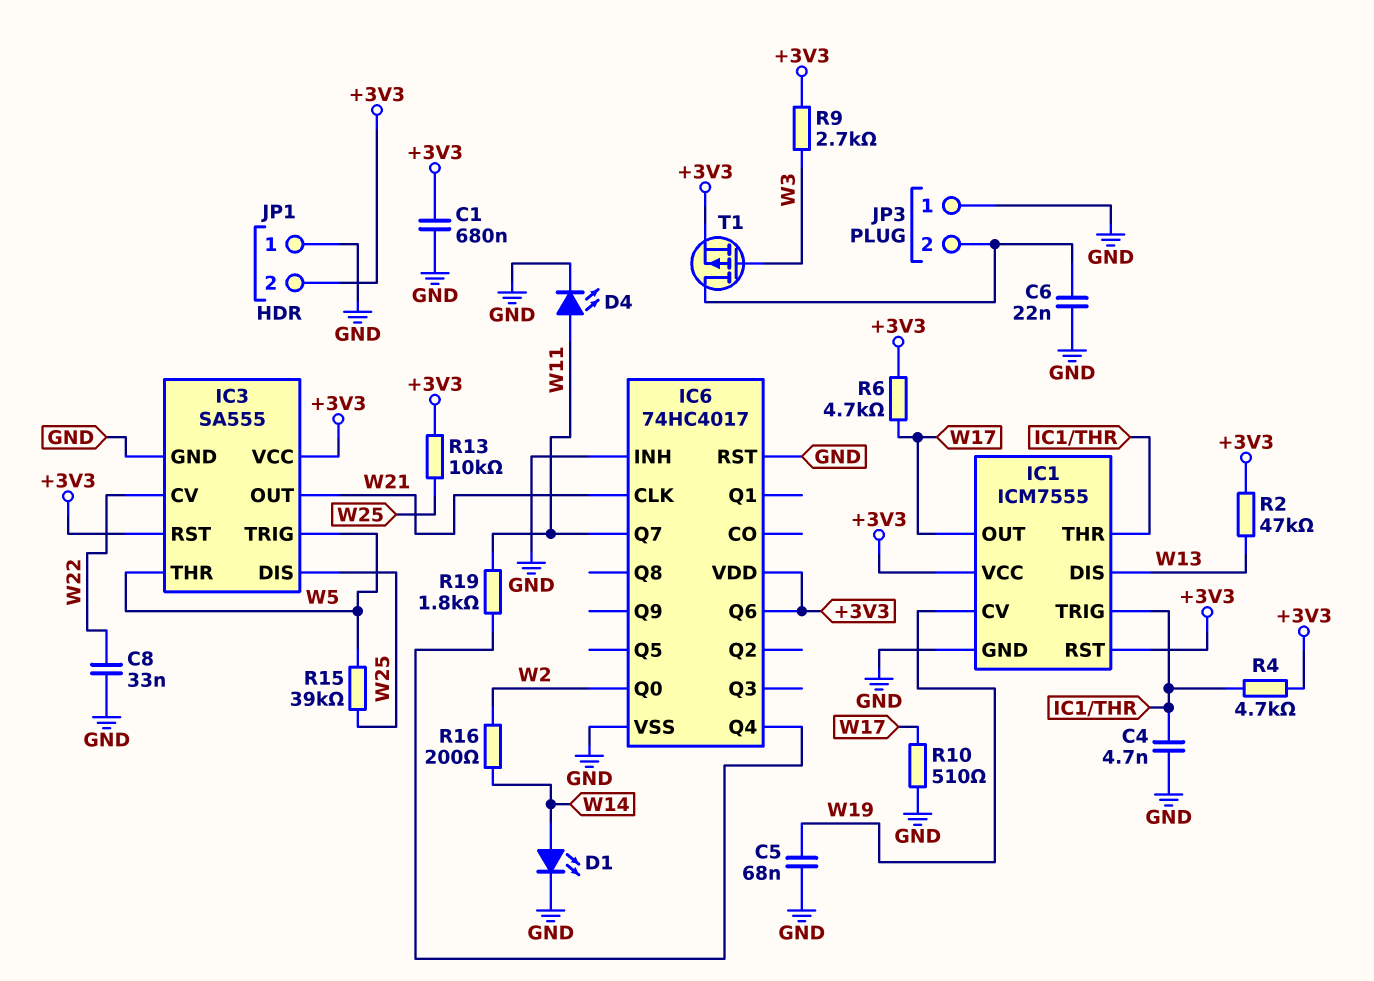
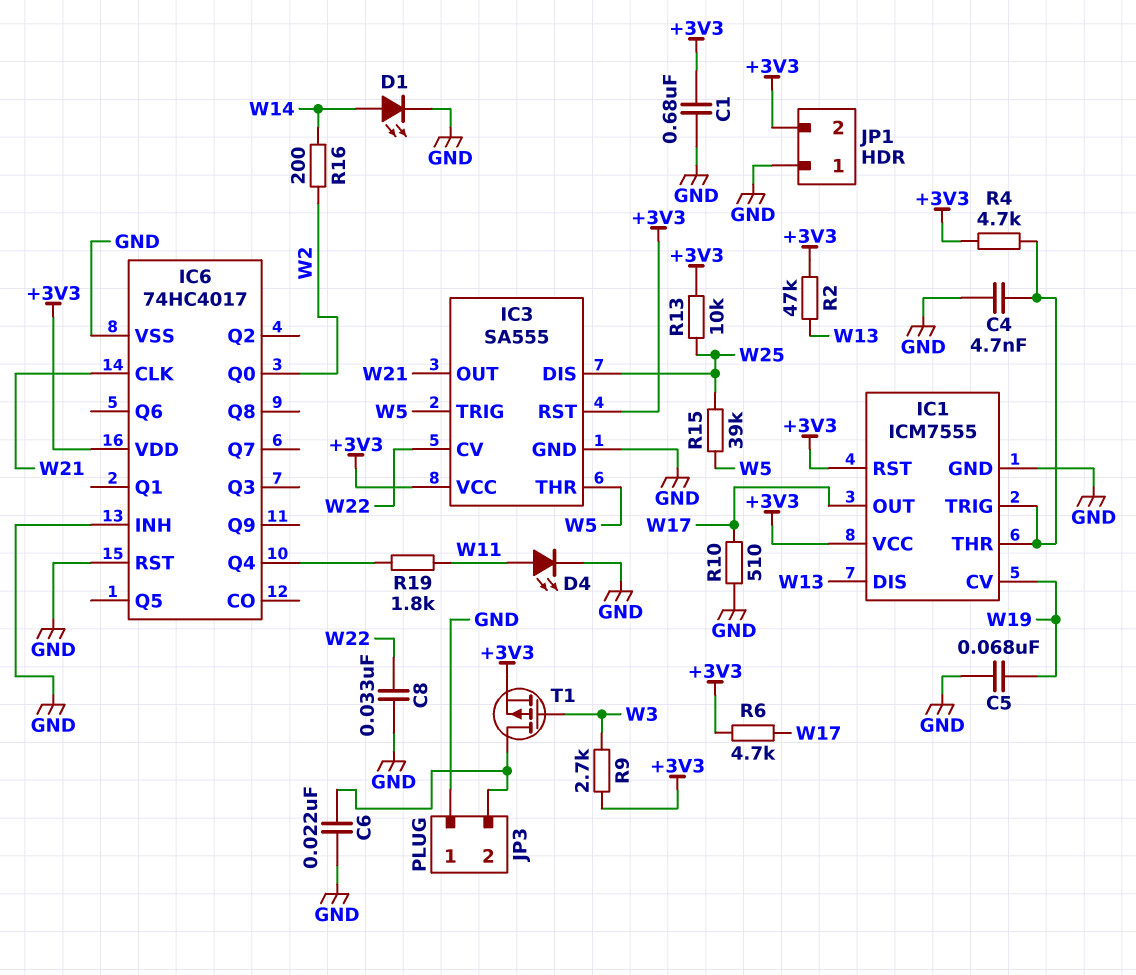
IC6 pin Q6: +3V3 -> none
IC6 pin Q7: W11 -> none

